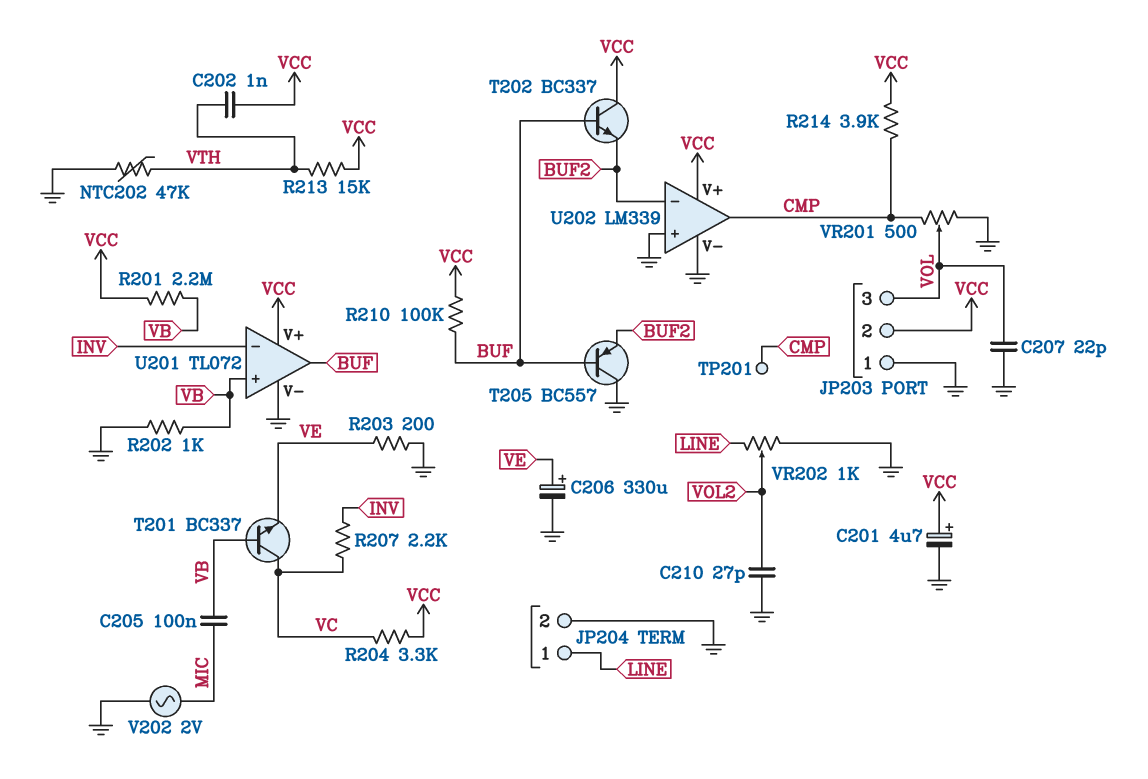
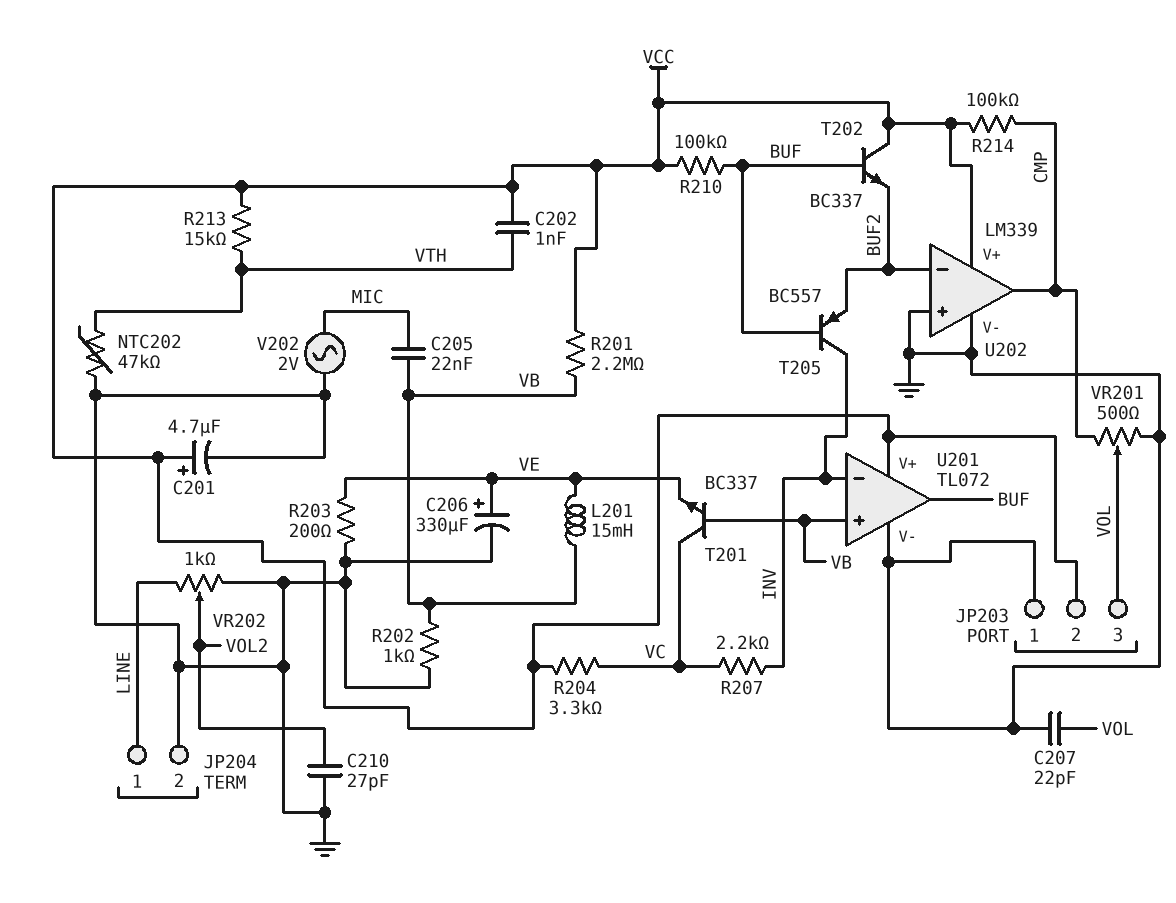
C205: 100nF (MIC, VB) -> 22nF (MIC, VB)
L201: none -> 15mH (VB, VE)
R214: 3.9k (CMP, VCC) -> 100k (CMP, VCC)
T205: PNP BC557 (B BUF, C GND, E BUF2) -> PNP BC557 (B BUF, C INV, E BUF2)
TP201: test point (CMP) -> none

